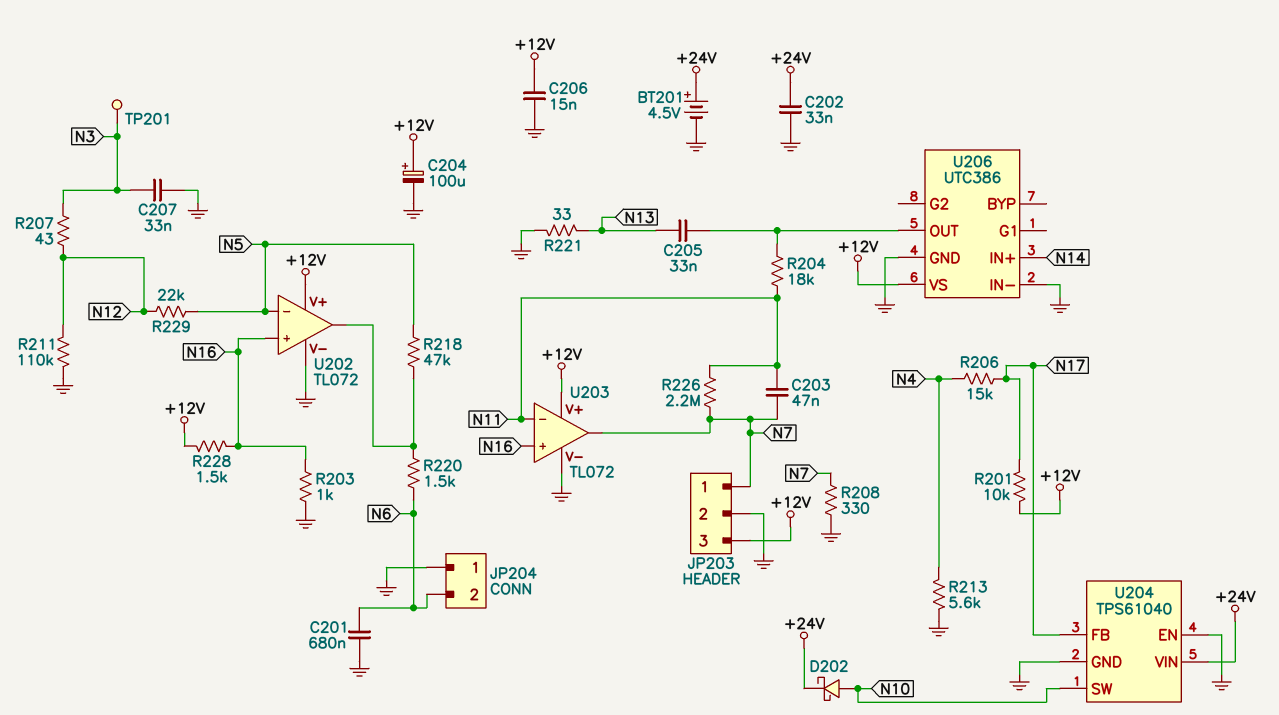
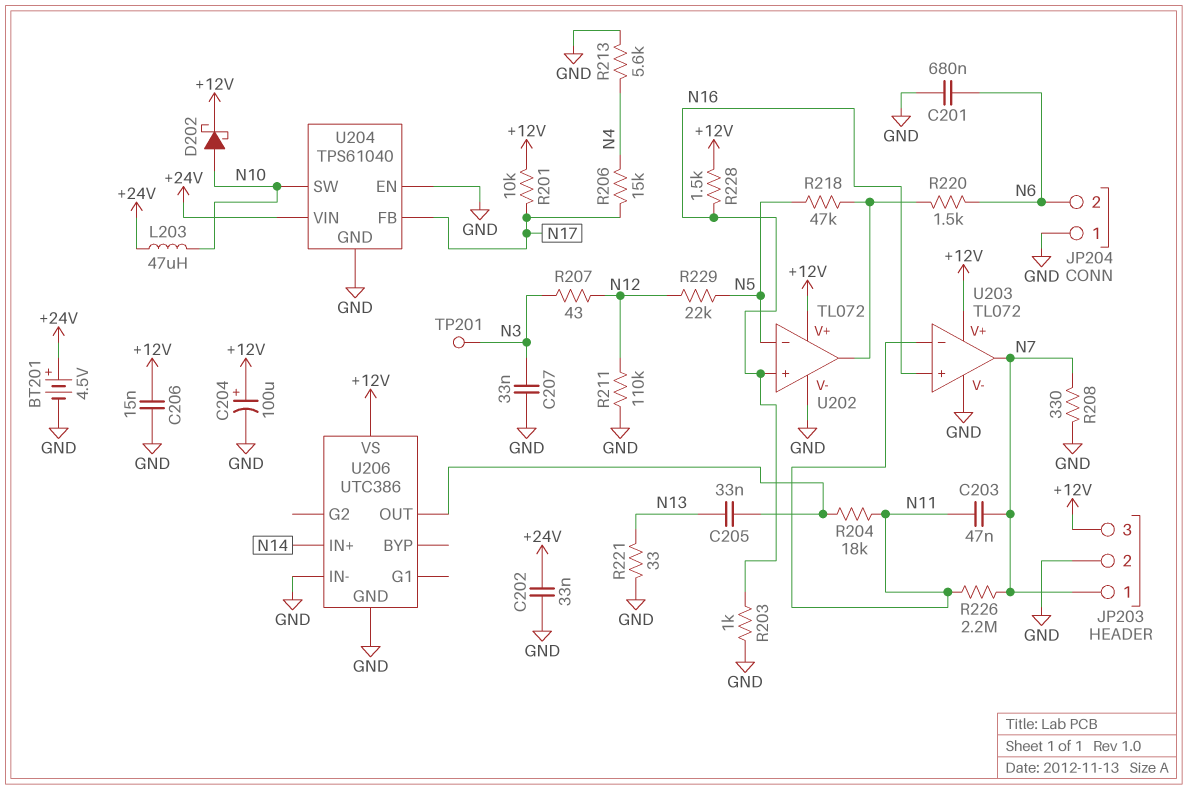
D202: schottky (A N10, K +24V) -> schottky (A N10, K +12V)
L203: none -> 47uH (+24V, N10)

